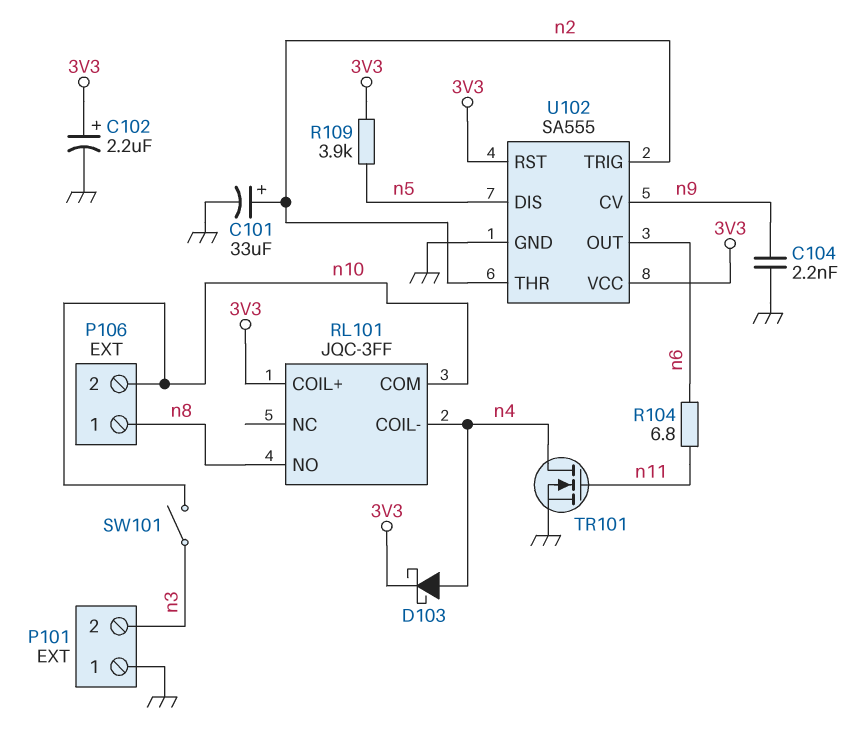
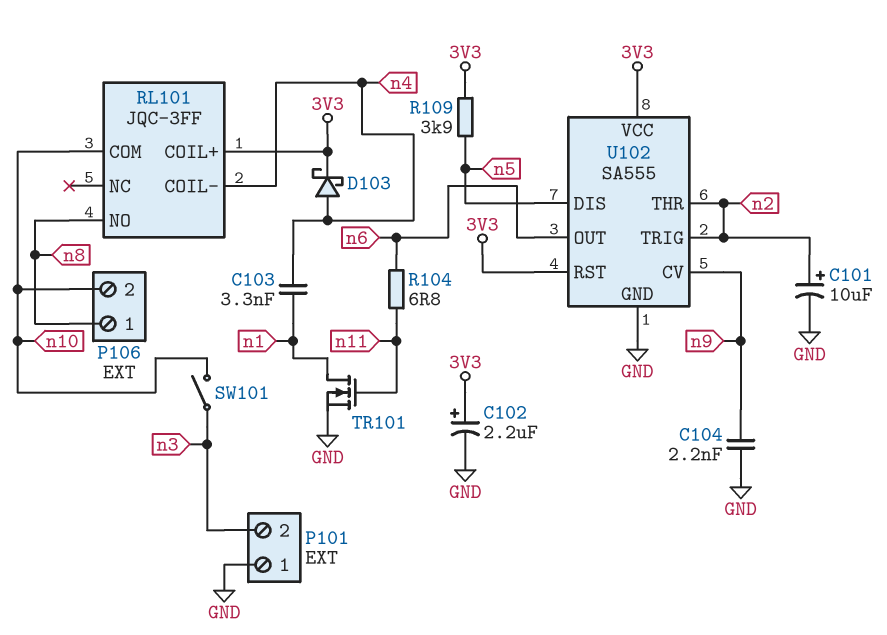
C101: 33uF (plus n2, minus GND) -> 10uF (plus n2, minus GND)
C103: none -> 3.3nF (n1, n4)
TR101: NMOS (G n11, D n4, S GND) -> NMOS (G n11, D n1, S GND)

